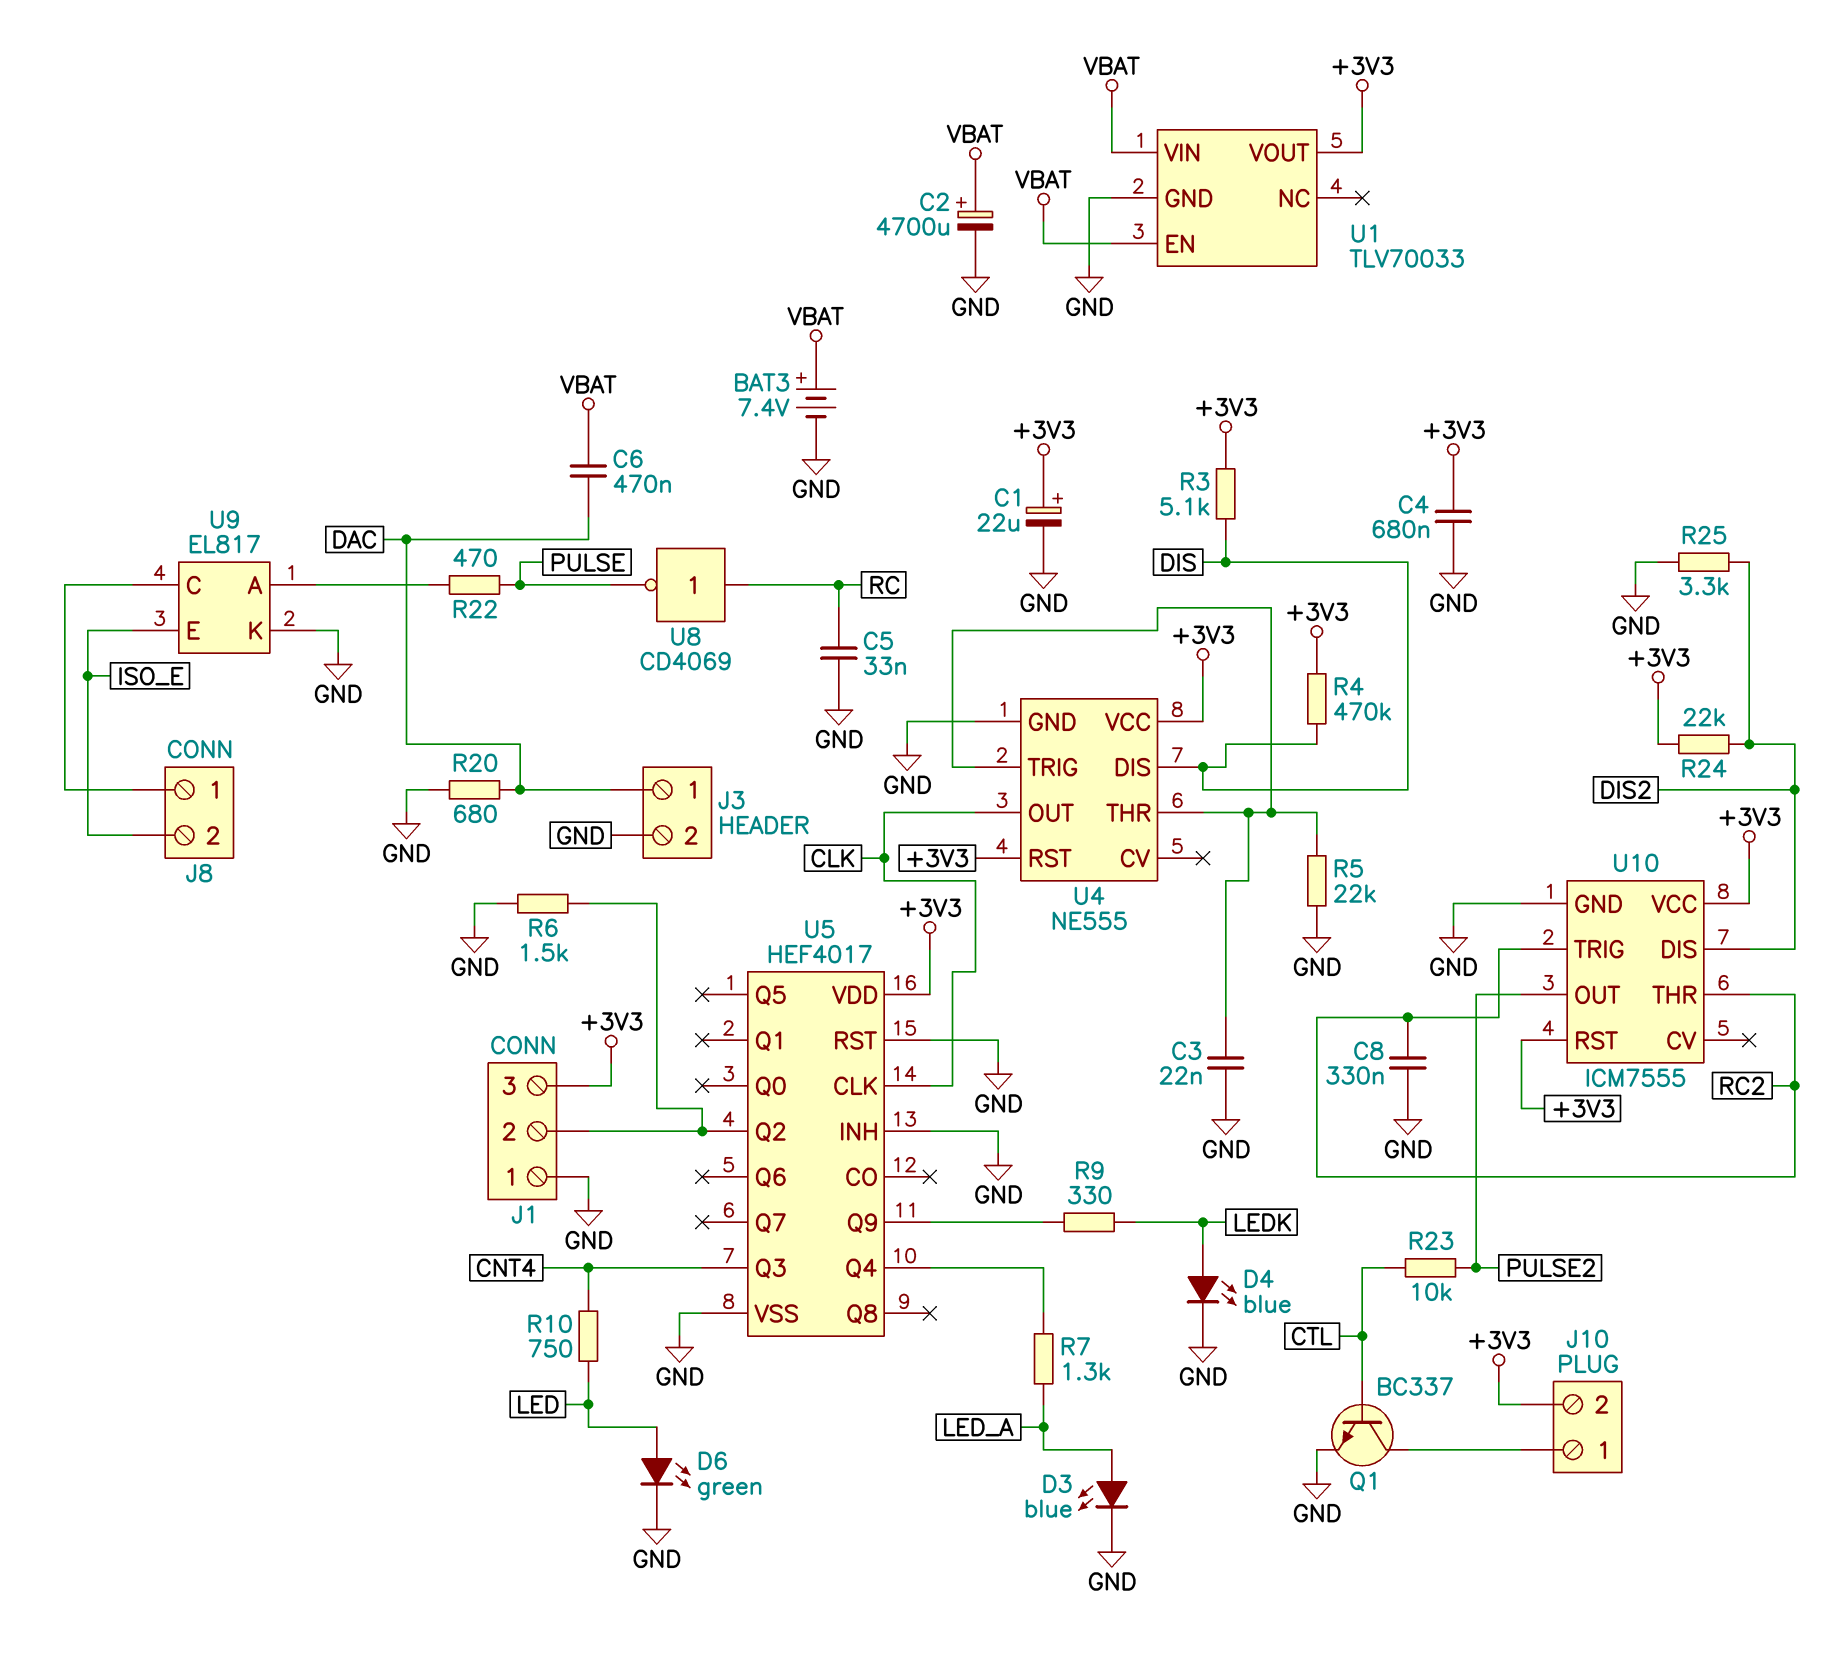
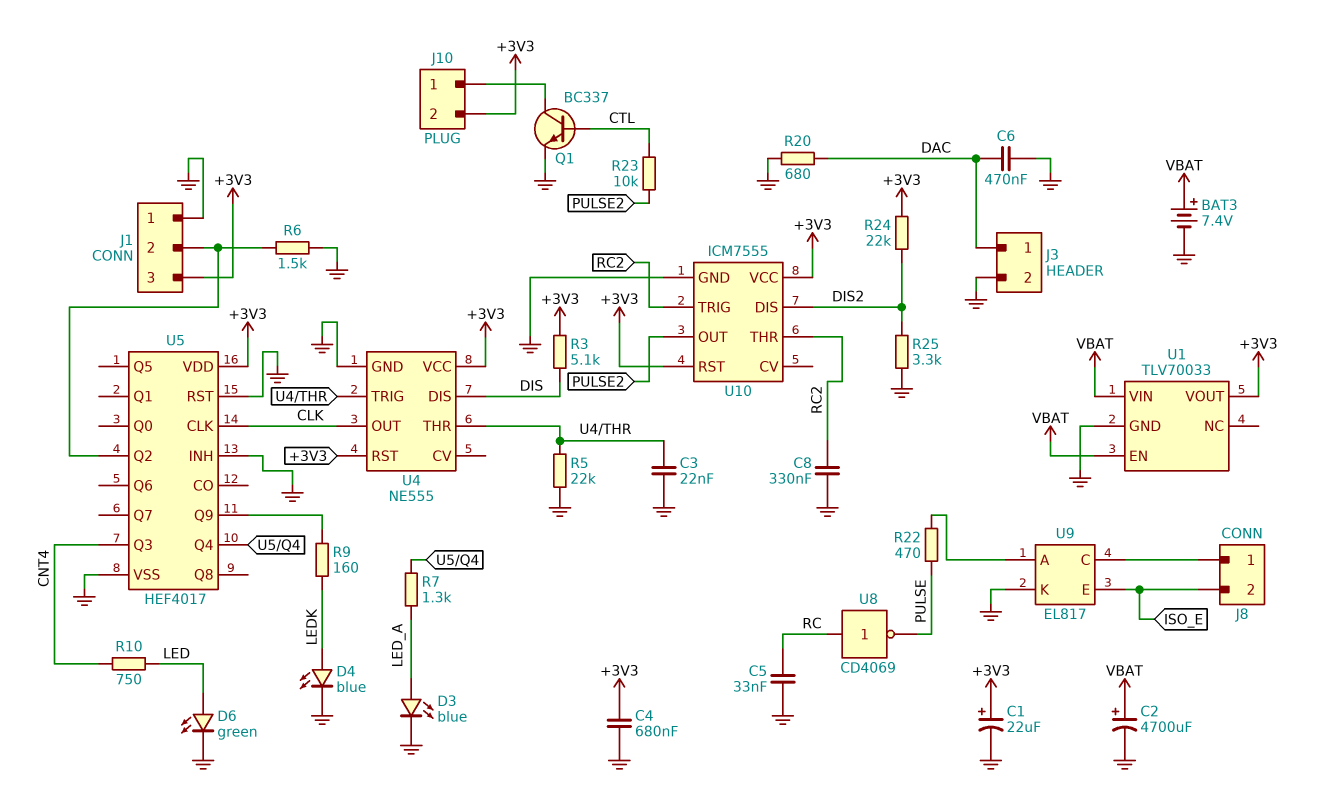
C6: 470nF (DAC, VBAT) -> 470nF (DAC, GND)
R4: 470k (+3V3, DIS) -> none
R9: 330 (LEDK, U5/Q9) -> 160 (LEDK, U5/Q9)

